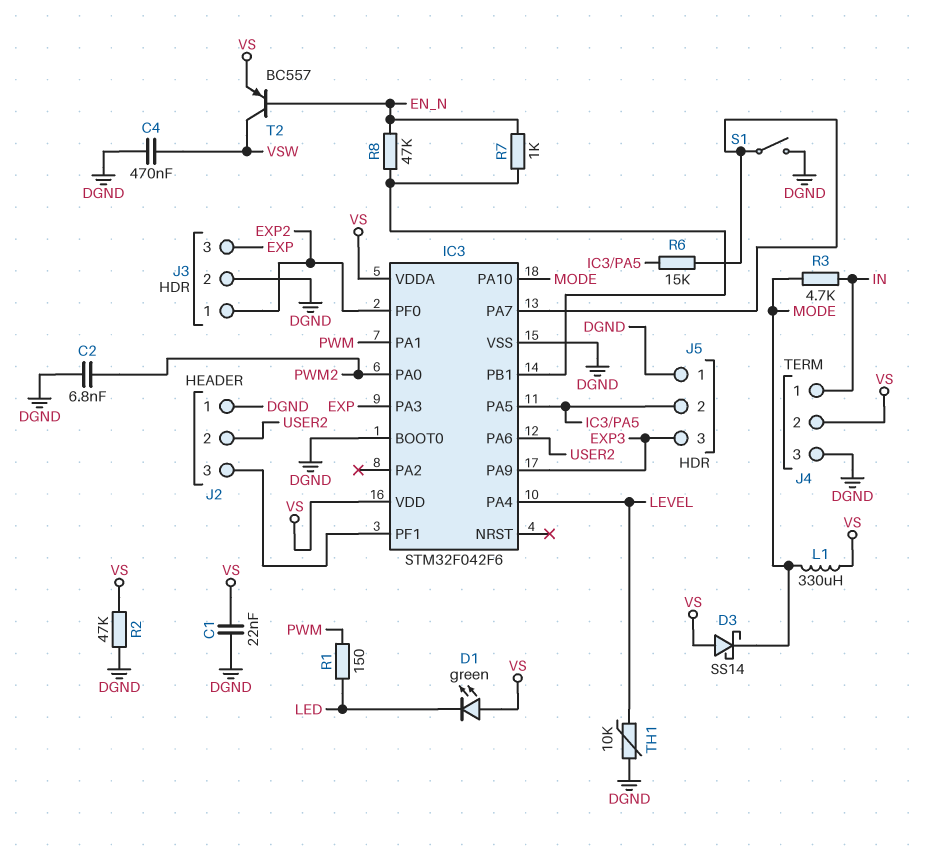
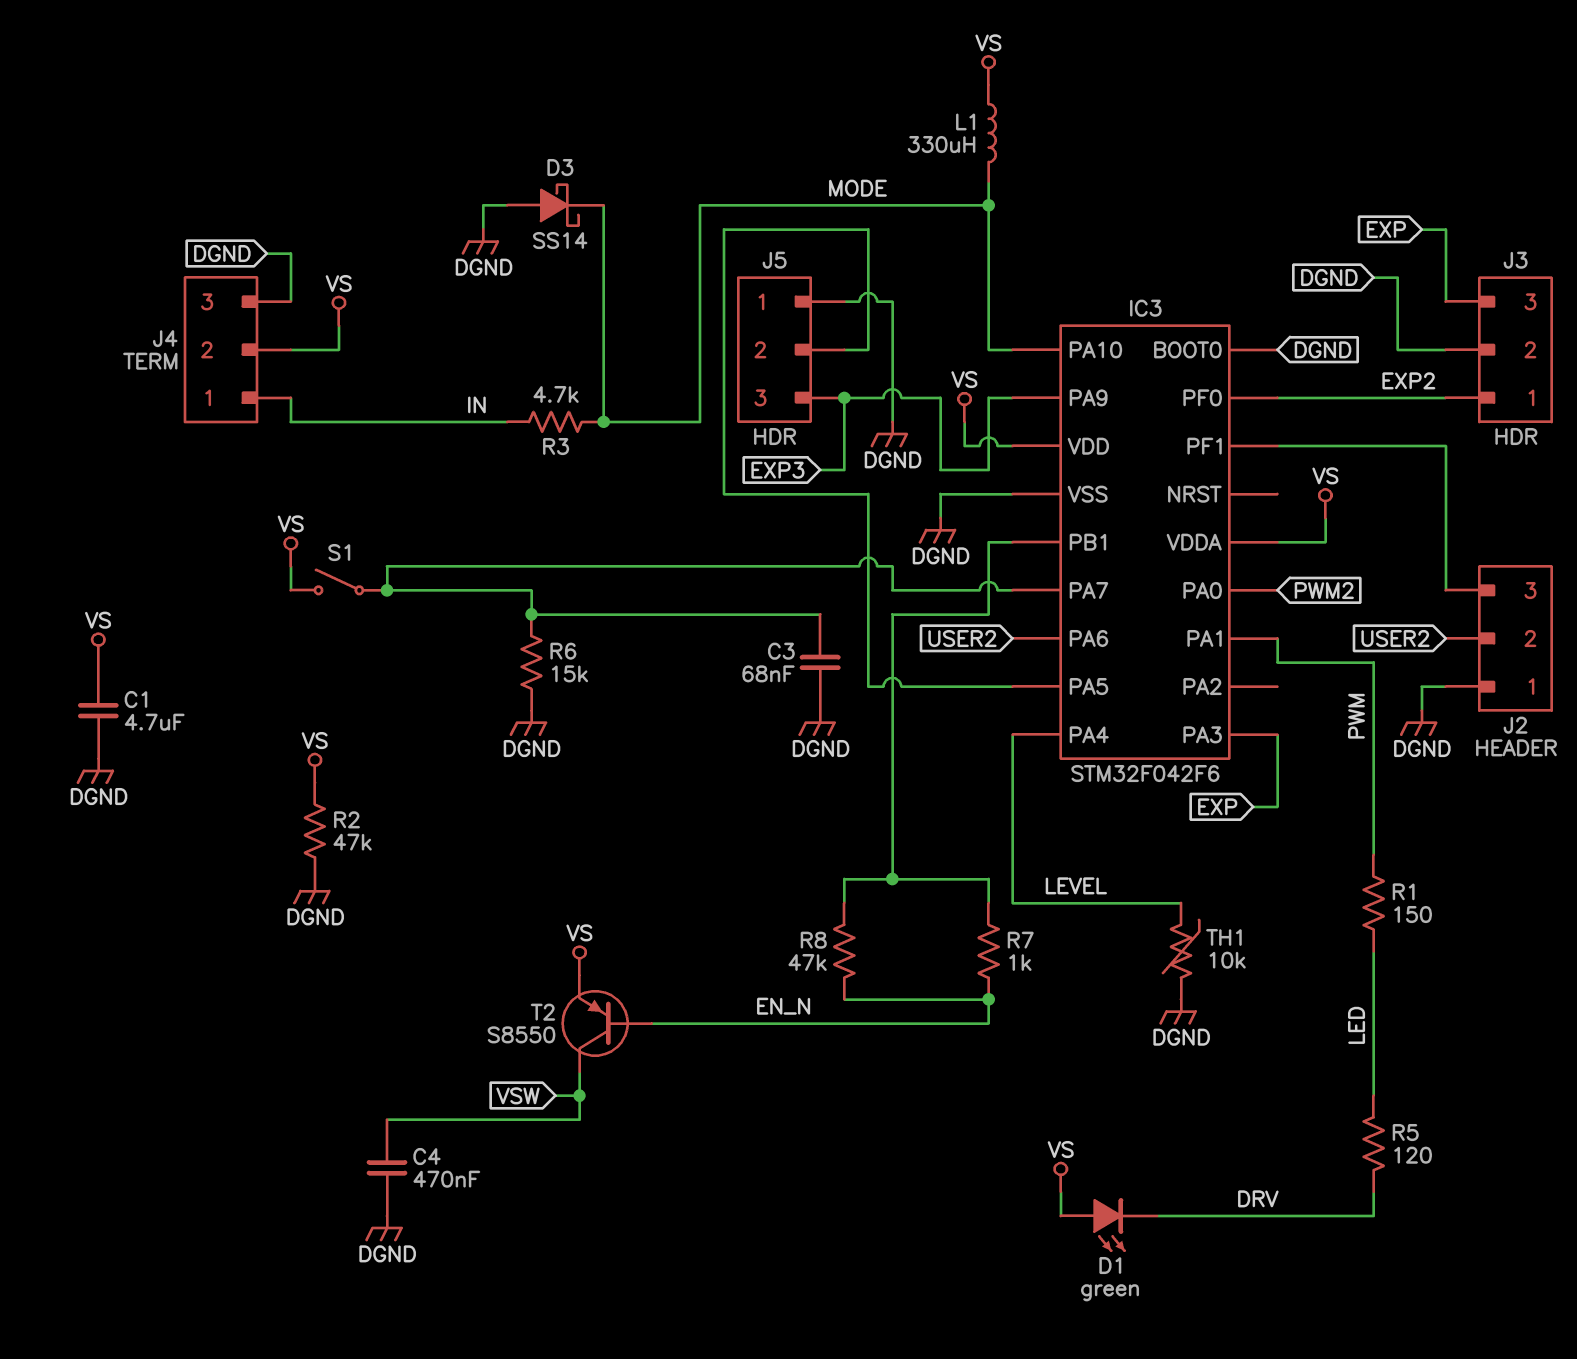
C1: 22nF (DGND, VS) -> 4.7uF (DGND, VS)
C2: 6.8nF (DGND, PWM2) -> none
C3: none -> 68nF (DGND, IC3/PA7)
D1: LED green (A VS, K LED) -> LED green (A VS, K DRV)
D3: schottky SS14 (A VS, K MODE) -> schottky SS14 (A DGND, K MODE)
R5: none -> 120 (DRV, LED)
R6: 15k (IC3/PA5, IC3/PA7) -> 15k (DGND, IC3/PA7)
S1: switch (DGND, IC3/PA7) -> switch (IC3/PA7, VS)
T2: PNP BC557 (B EN_N, C VSW, E VS) -> PNP S8550 (B EN_N, C VSW, E VS)

